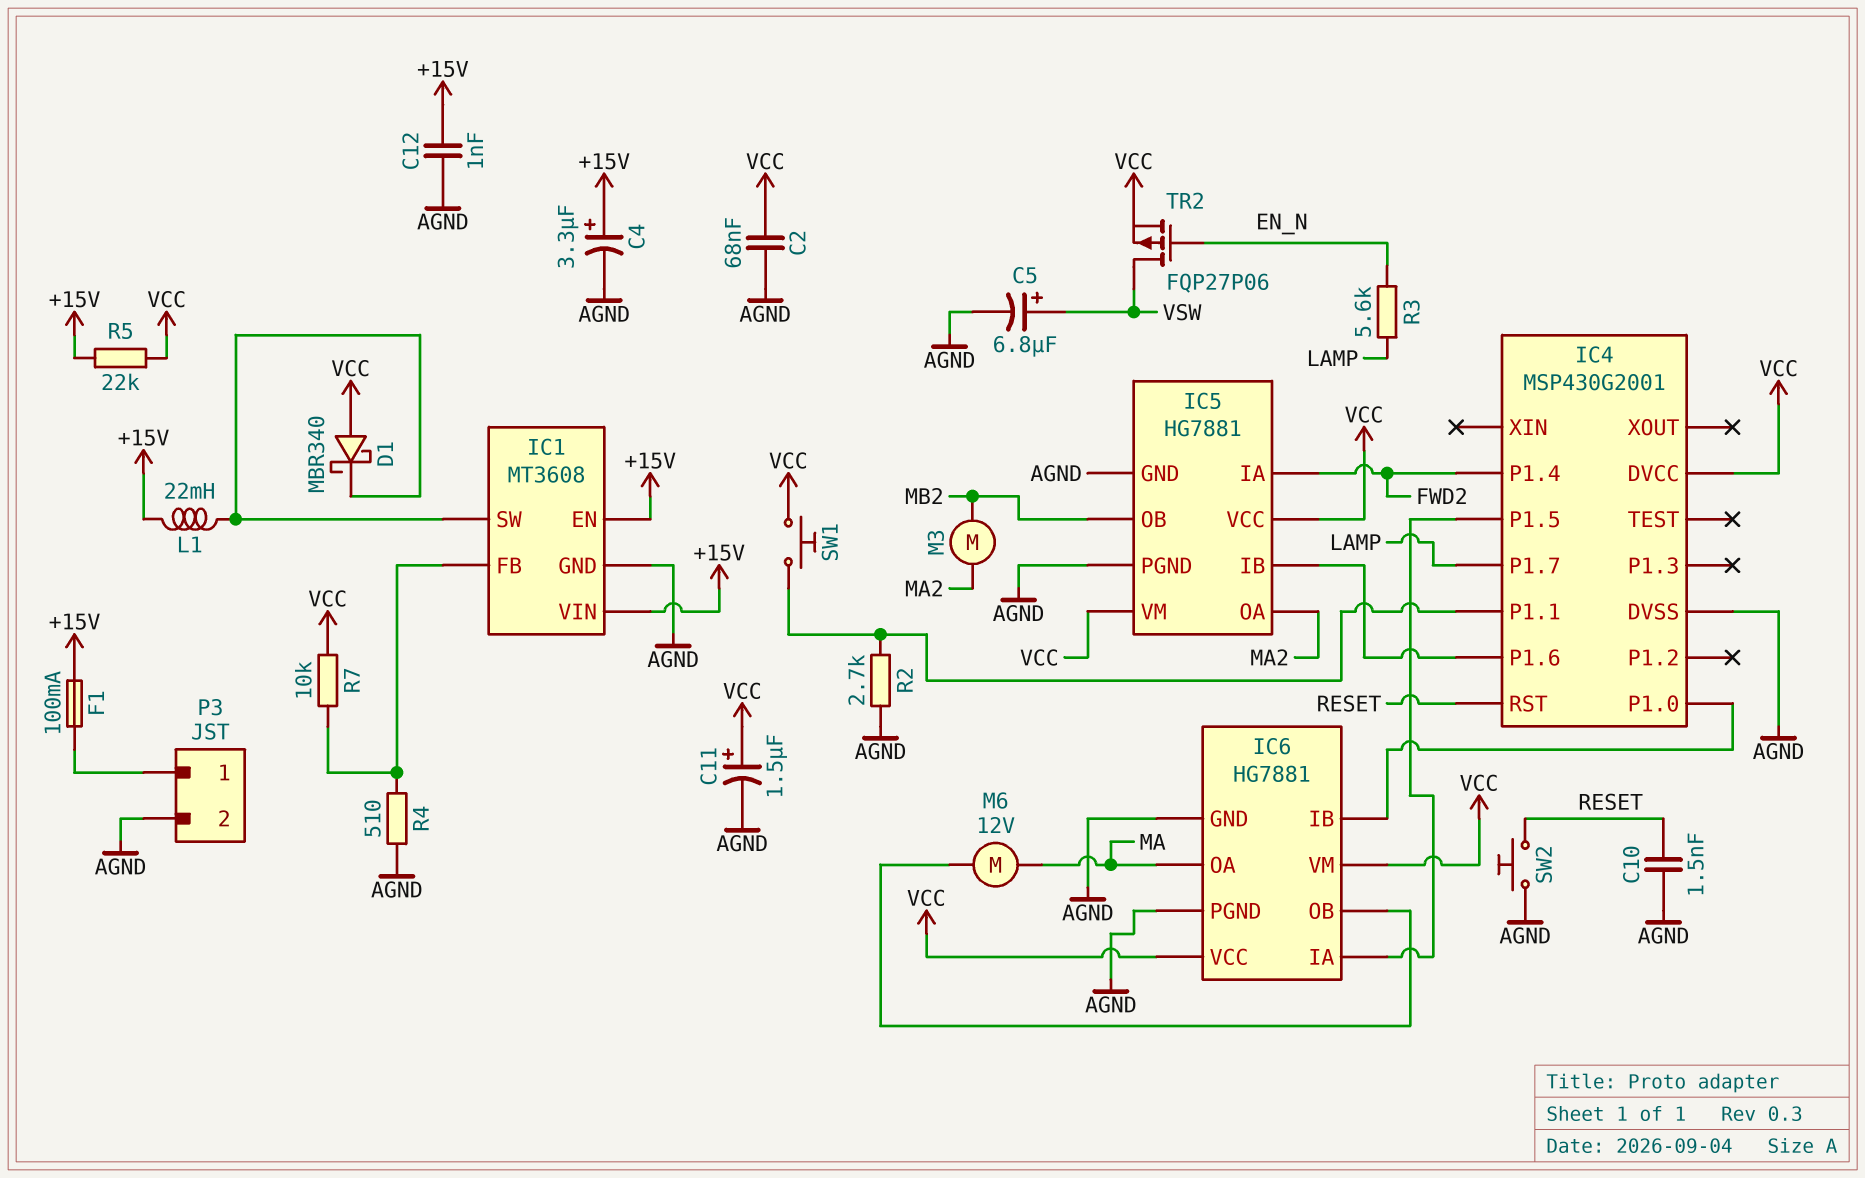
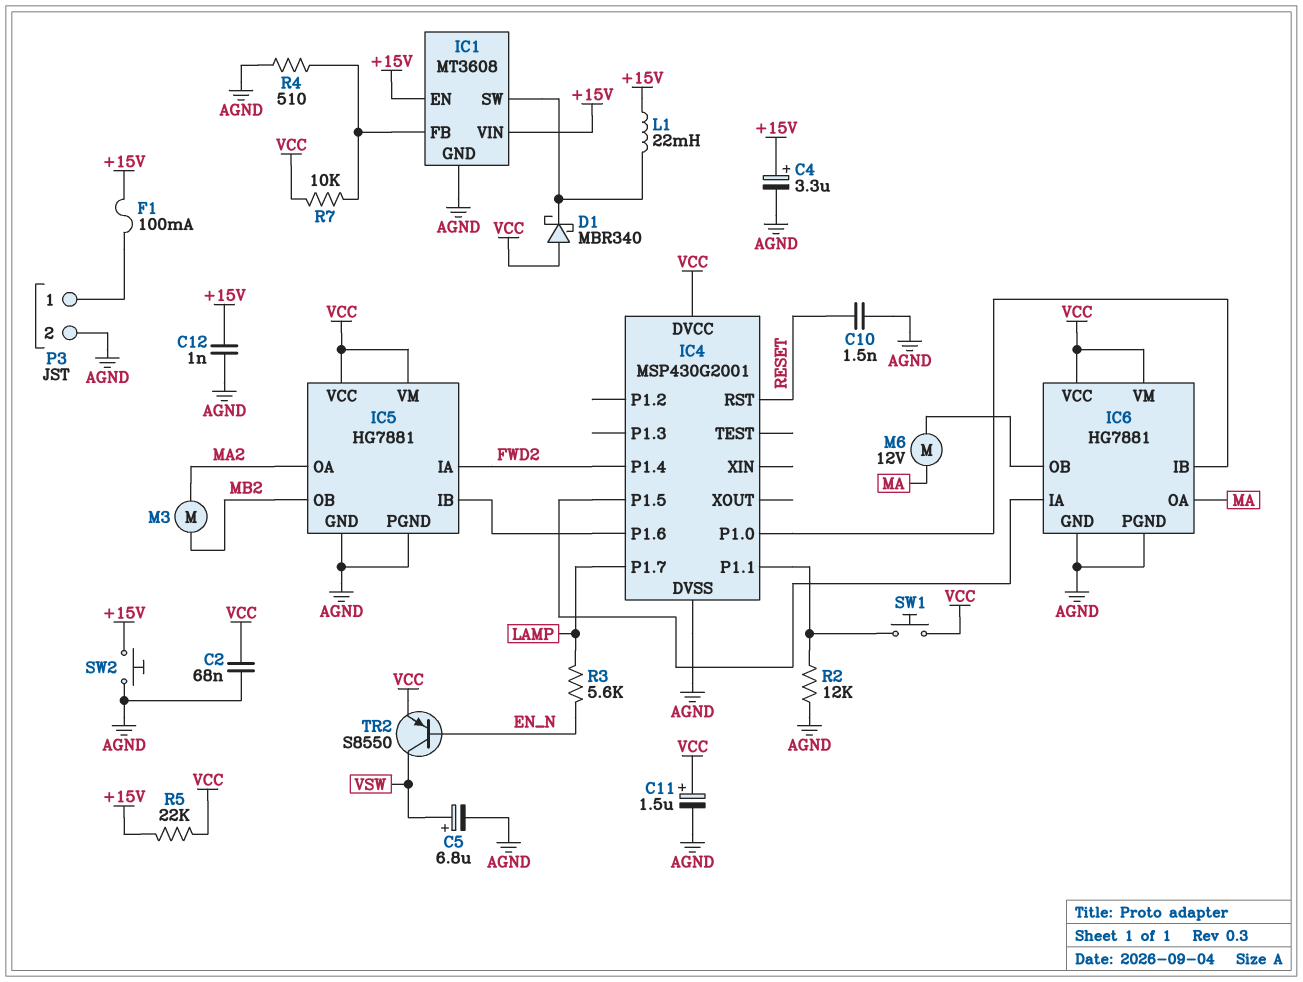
R2: 2.7k (AGND, IC4/P1.1) -> 12k (AGND, IC4/P1.1)
SW2: button (AGND, RESET) -> button (+15V, AGND)
TR2: PMOS FQP27P06 (G EN_N, D VSW, S VCC) -> PNP S8550 (B EN_N, C VSW, E VCC)

